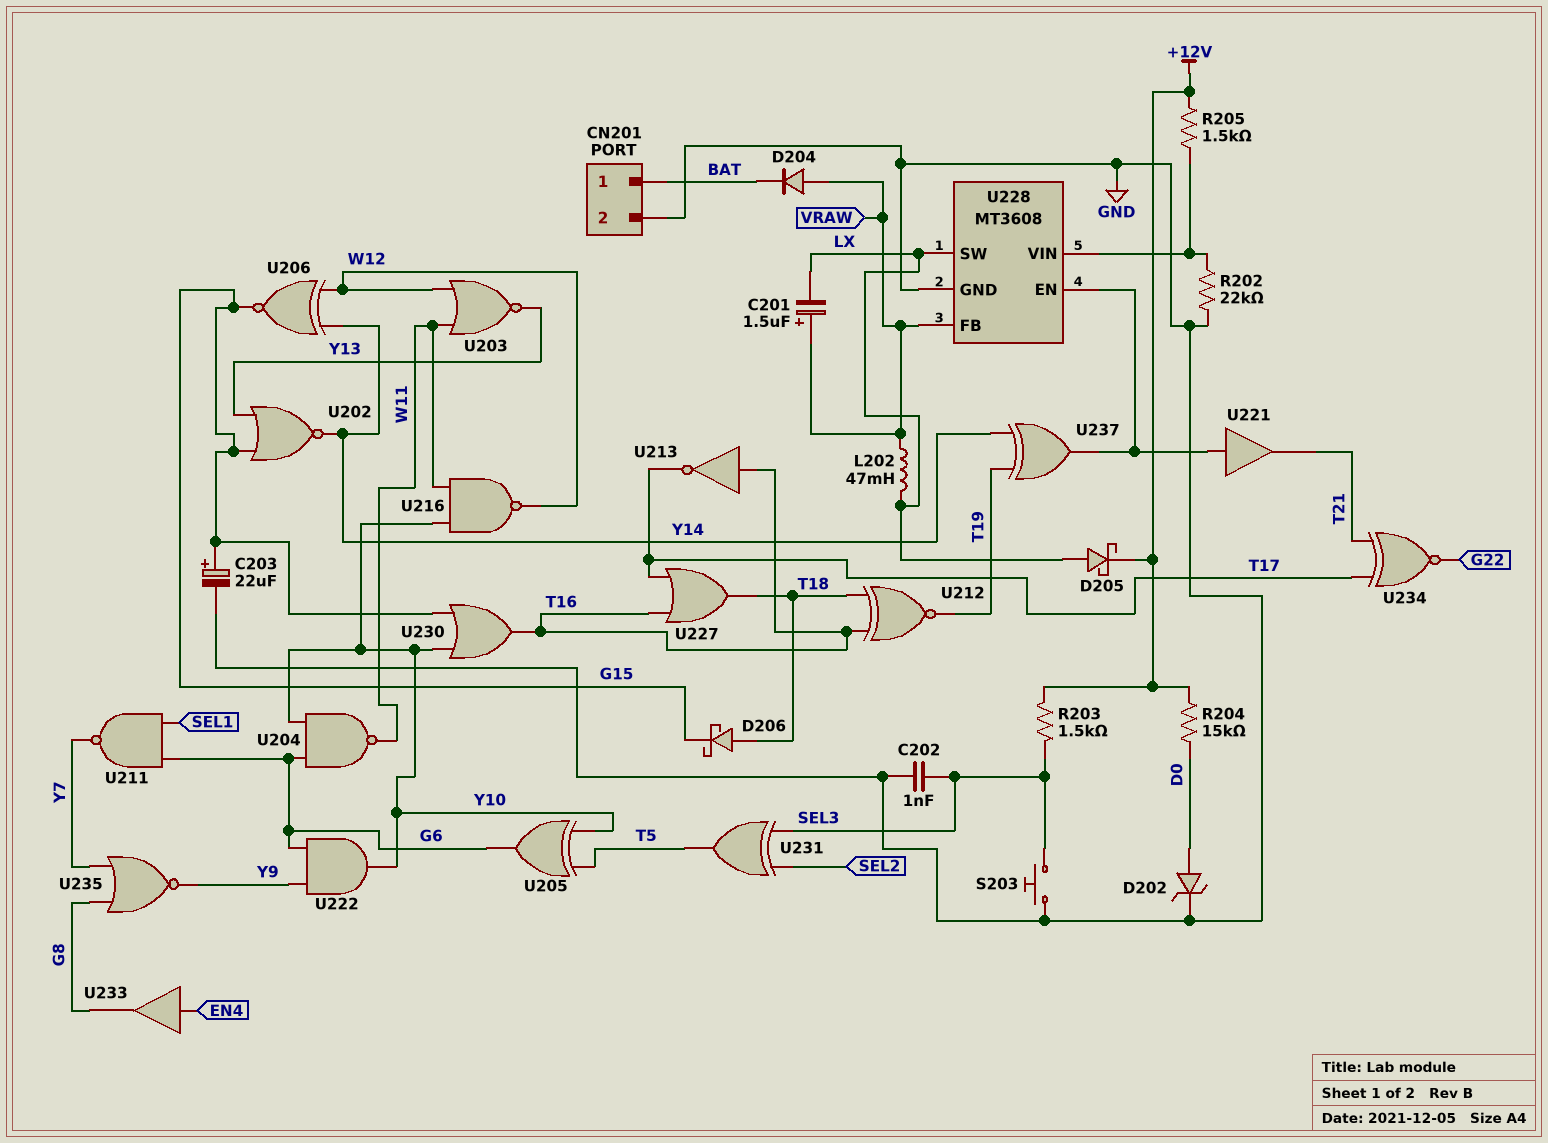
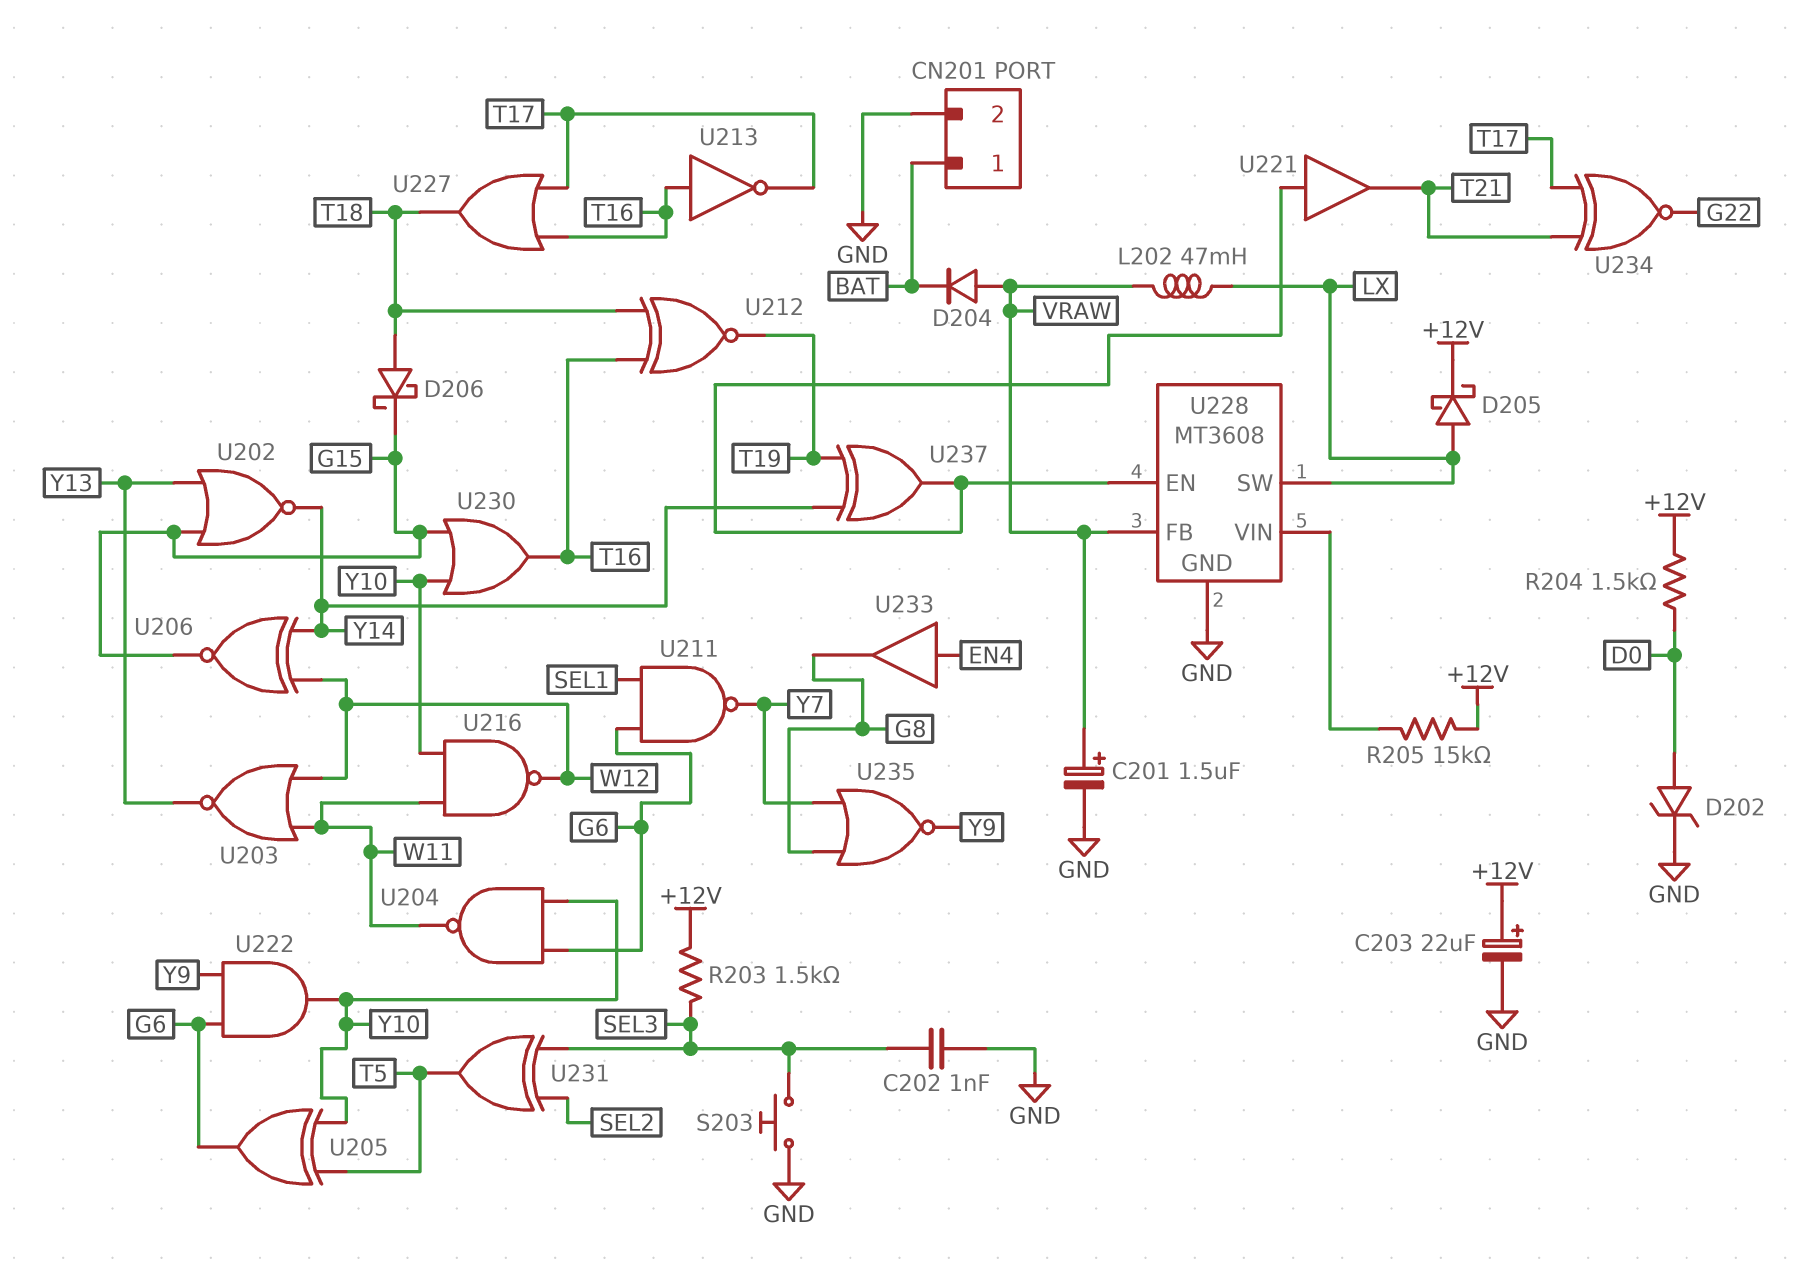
C201: 1.5uF (plus VRAW, minus LX) -> 1.5uF (plus VRAW, minus GND)
C203: 22uF (plus G15, minus GND) -> 22uF (plus +12V, minus GND)
R202: 22k (GND, U228/VIN) -> none
R204: 15k (+12V, D0) -> 1.5k (+12V, D0)
R205: 1.5k (+12V, U228/VIN) -> 15k (+12V, U228/VIN)

